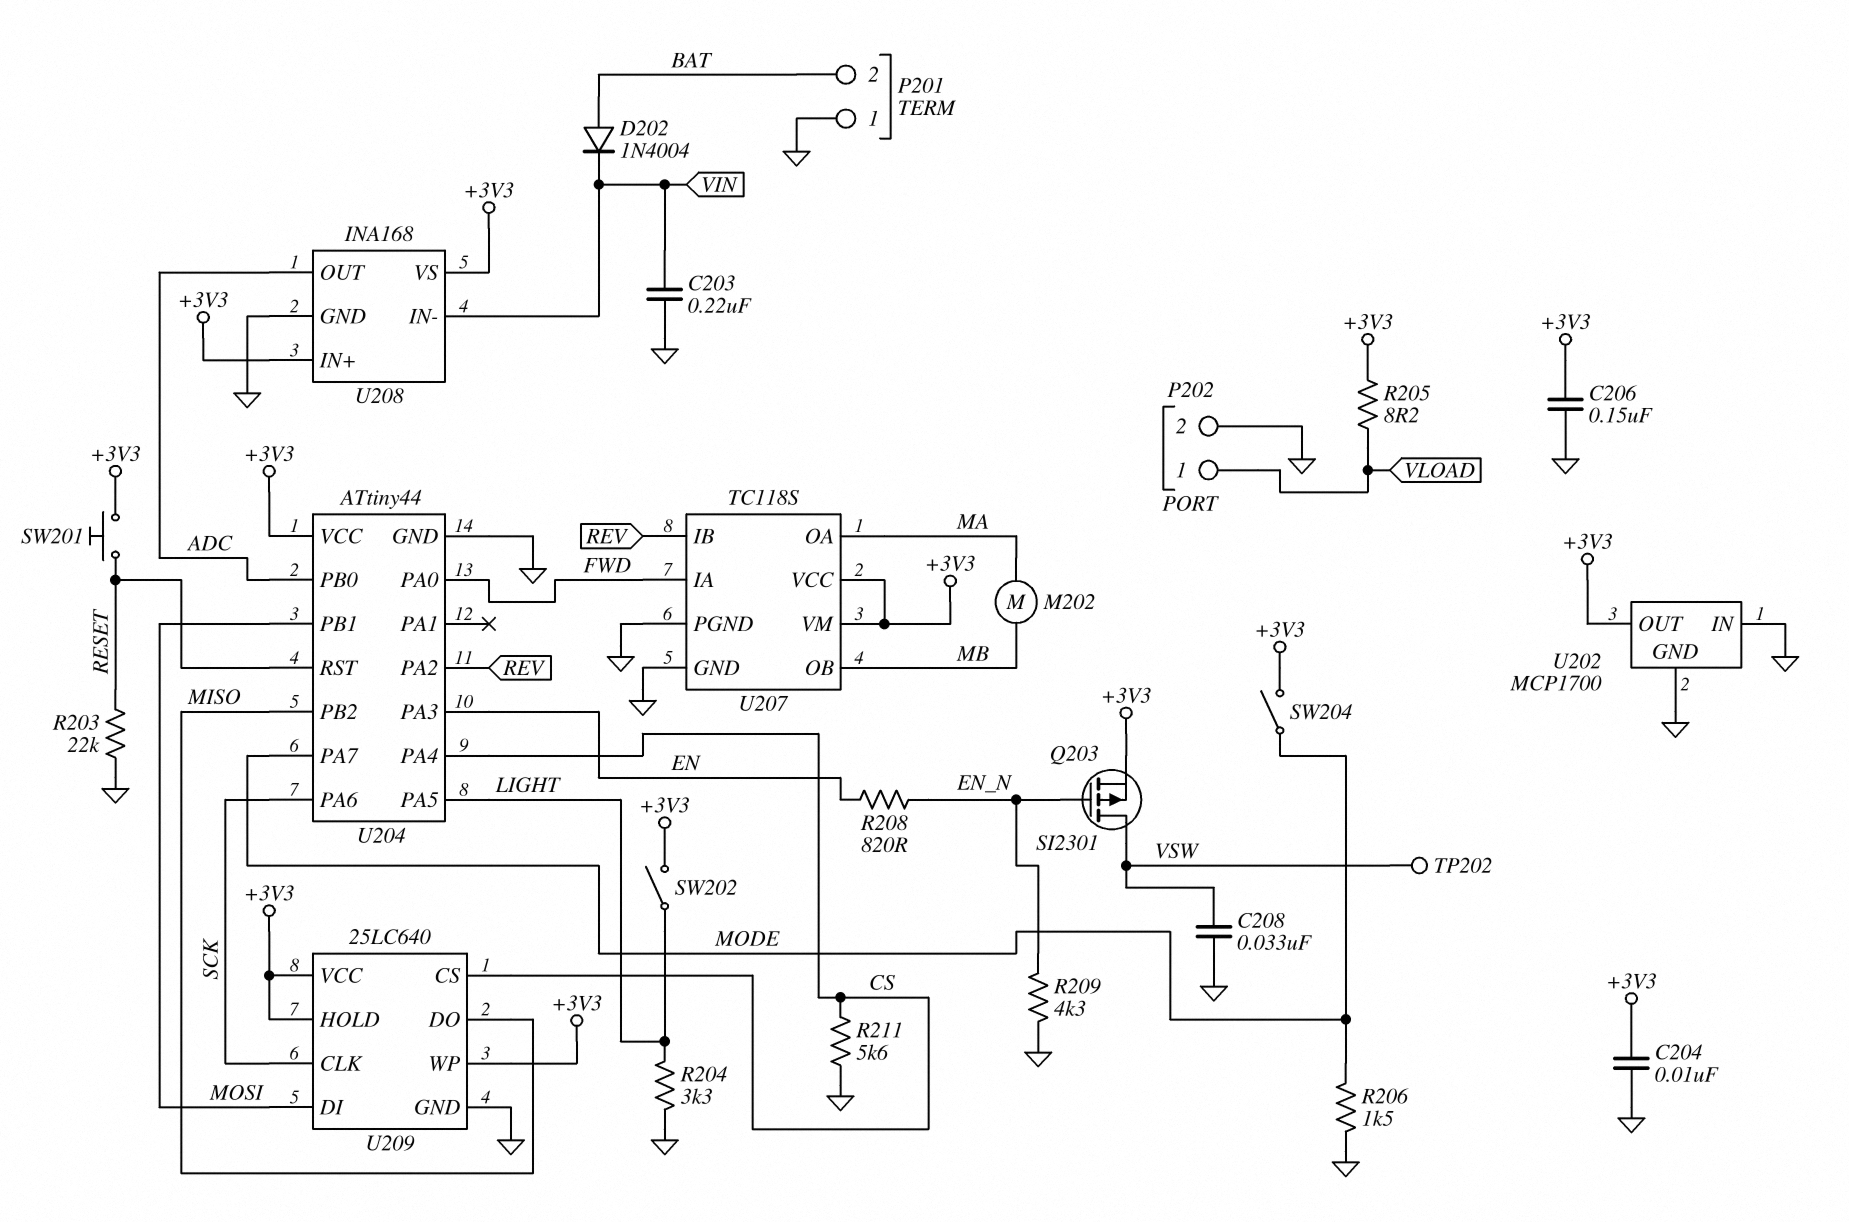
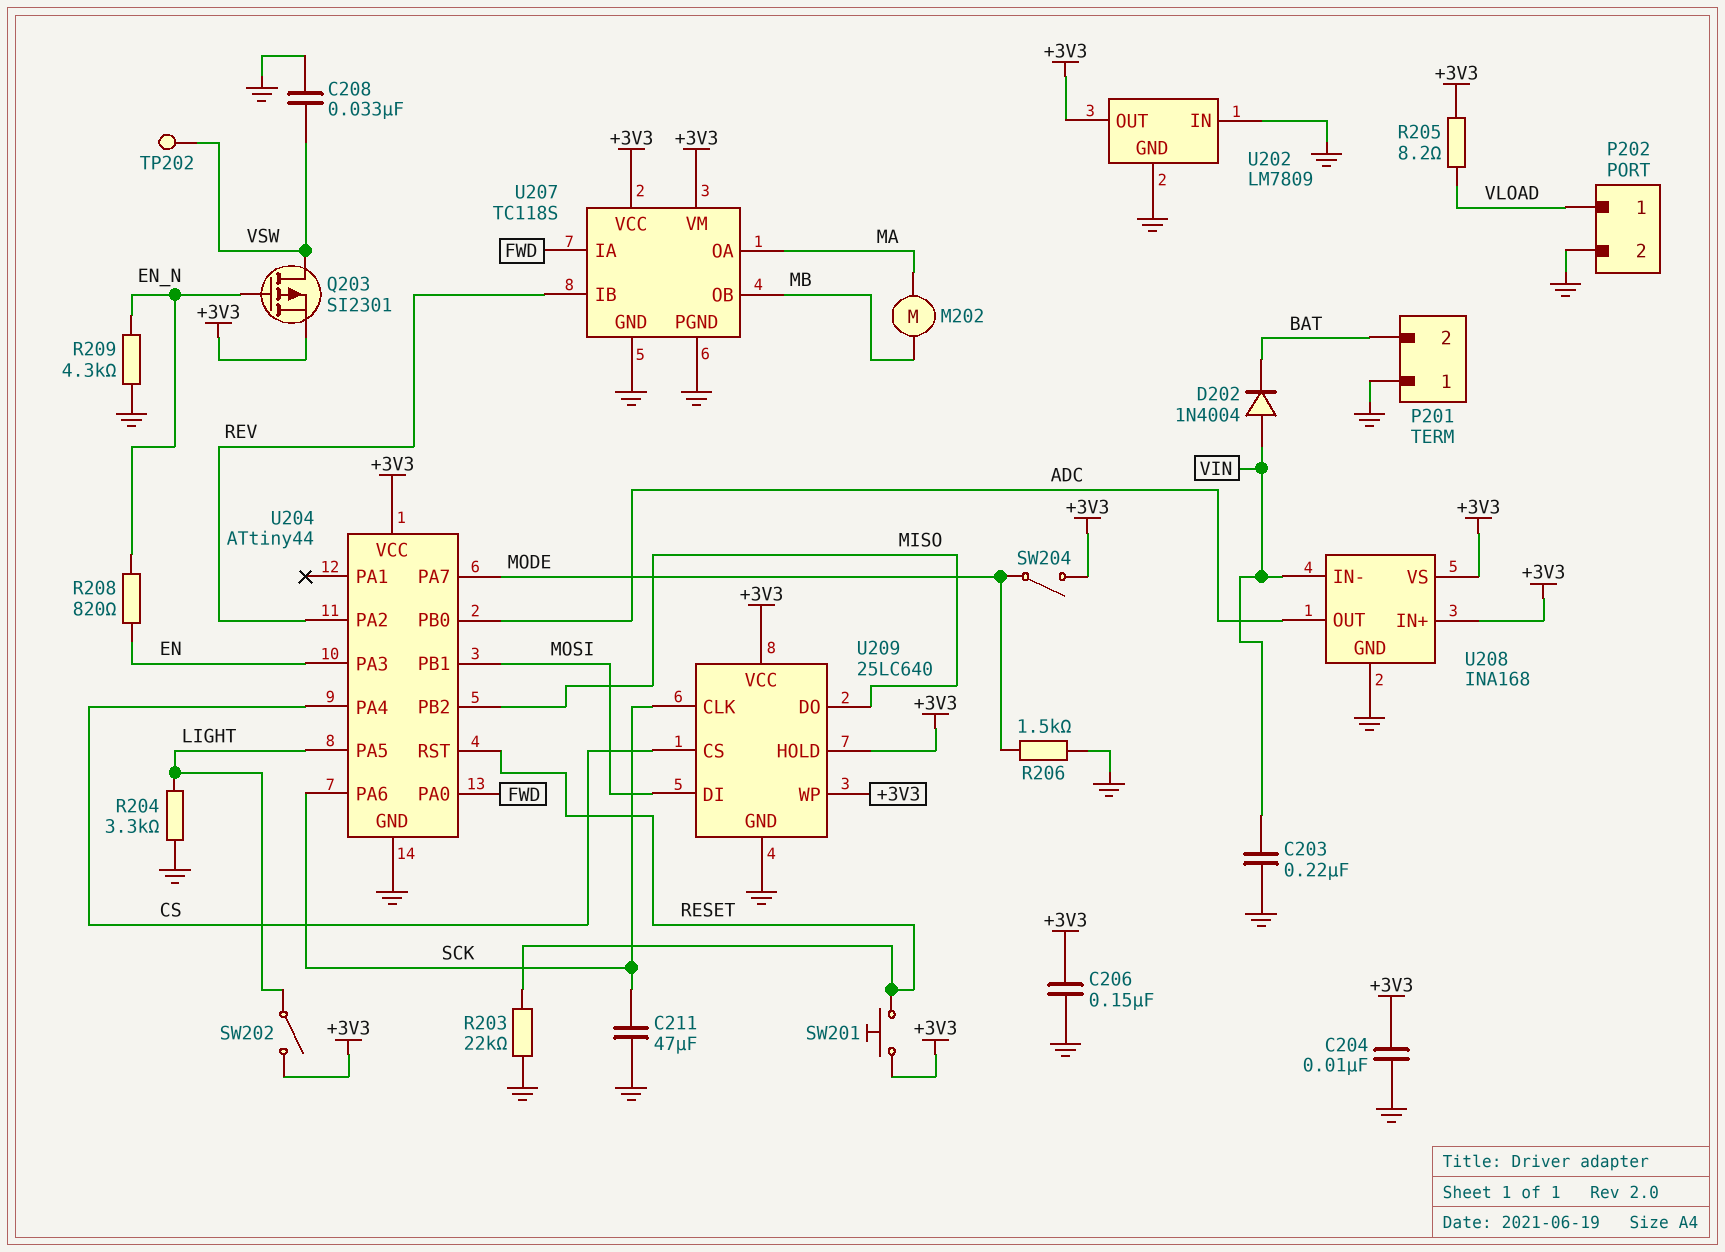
C211: none -> 47uF (GND, SCK)
D202: diode 1N4004 (A BAT, K VIN) -> diode 1N4004 (A VIN, K BAT)
R211: 5.6k (CS, GND) -> none
U202: MCP1700 -> LM7809

